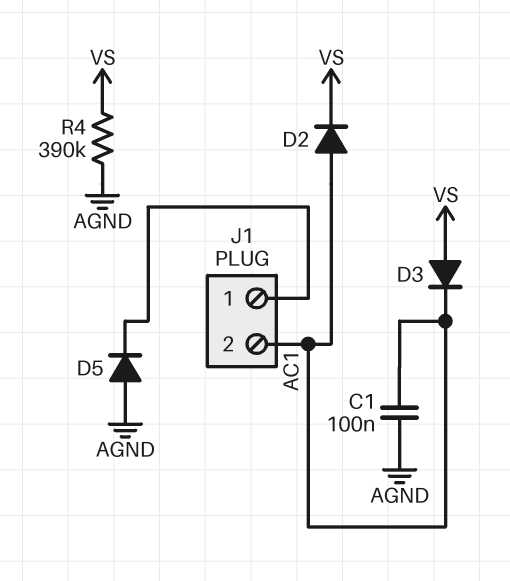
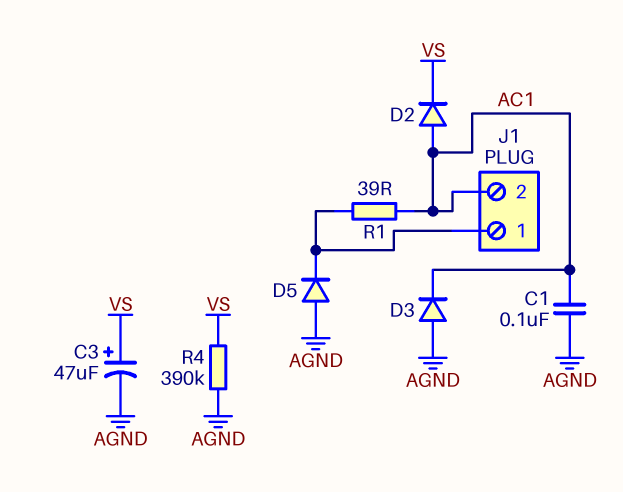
C3: none -> 47uF (plus VS, minus AGND)
D3: diode (A VS, K AC1) -> diode (A AGND, K AC1)
R1: none -> 39 (AC1, J1/1)

